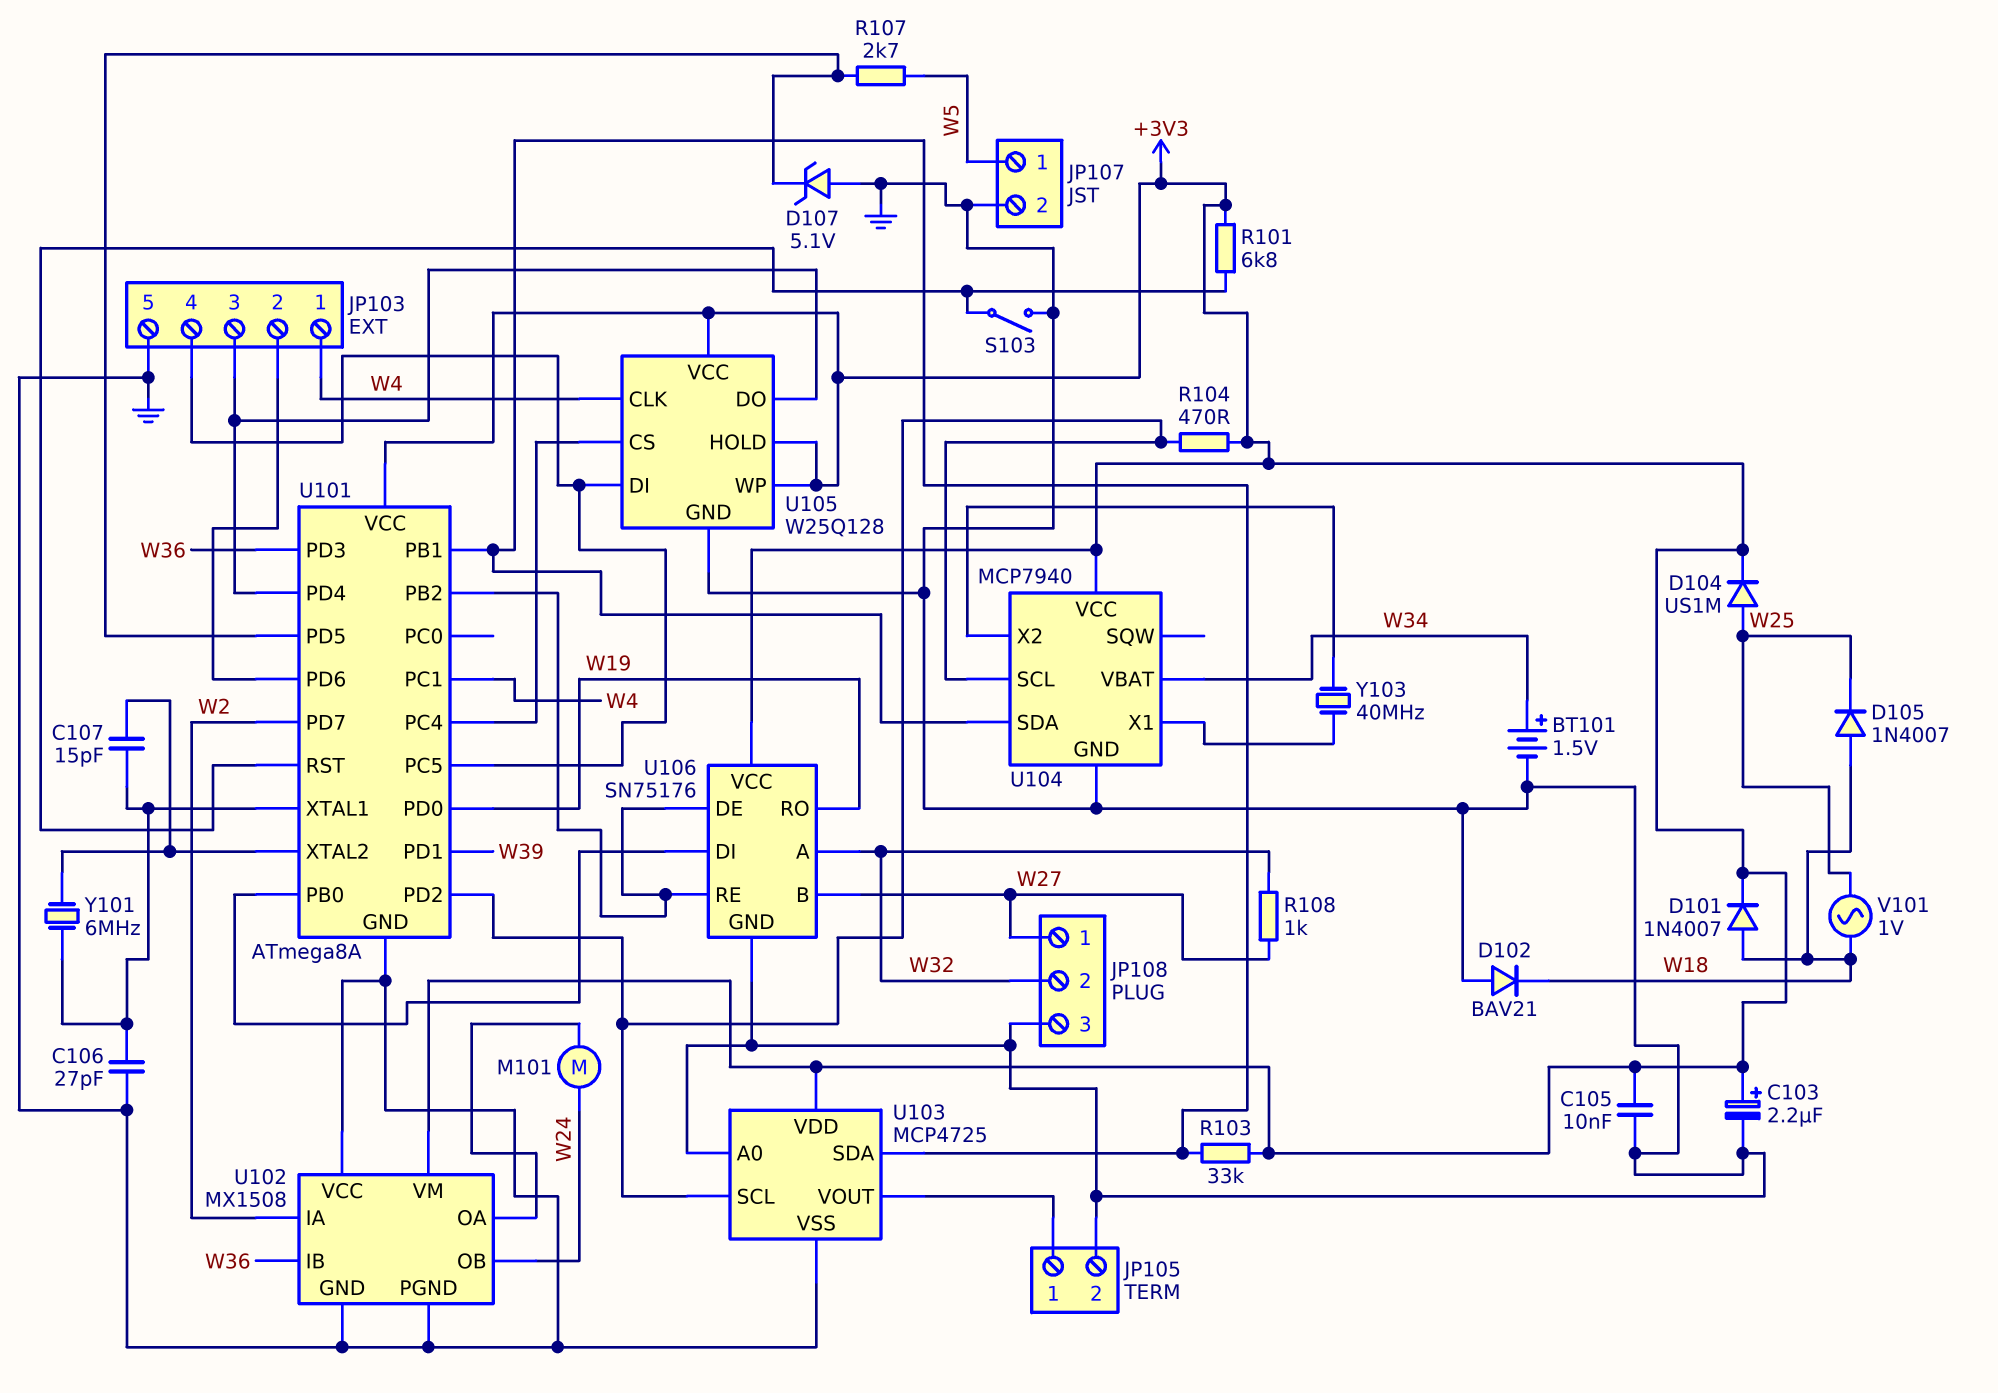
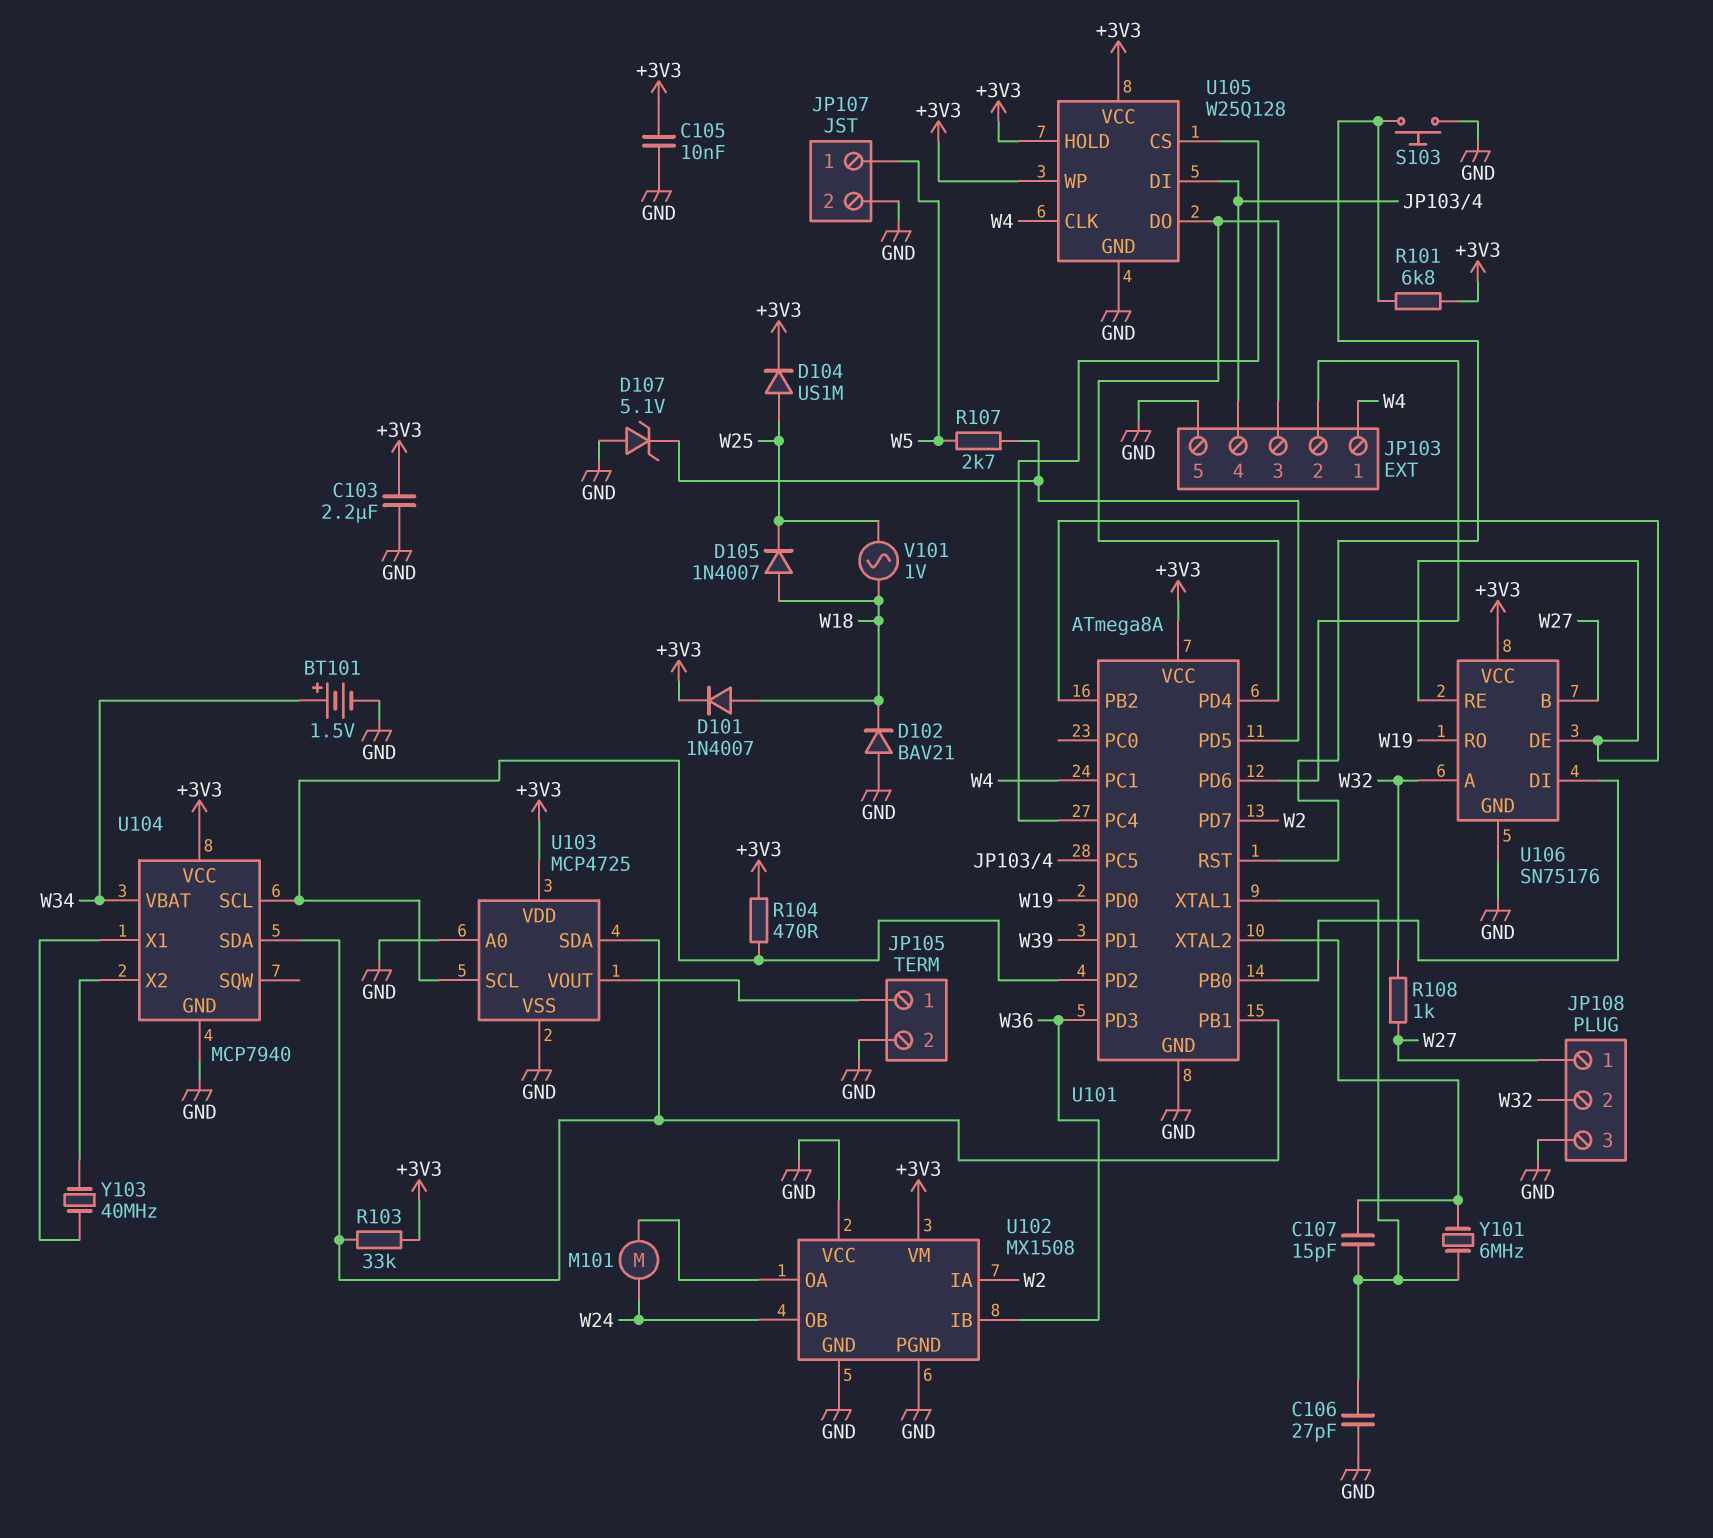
C103: 2.2uF (plus +3V3, minus GND) -> 2.2uF (+3V3, GND)
S103: switch (GND, U101/RST) -> button (GND, U101/RST)

